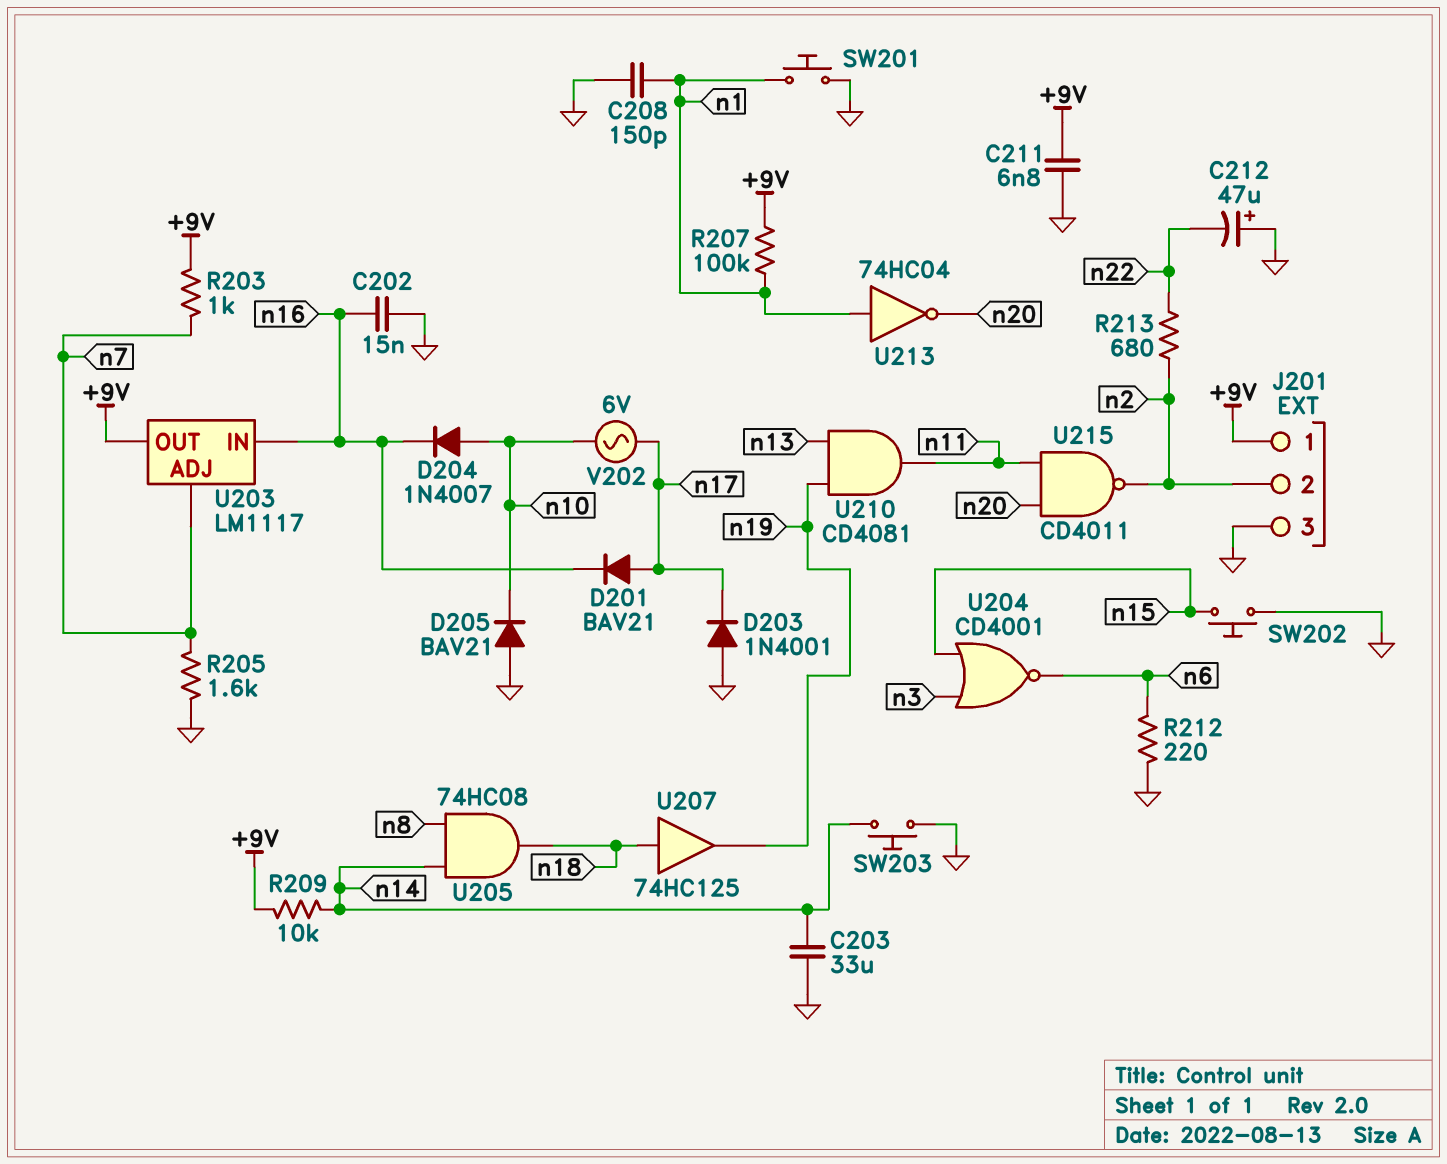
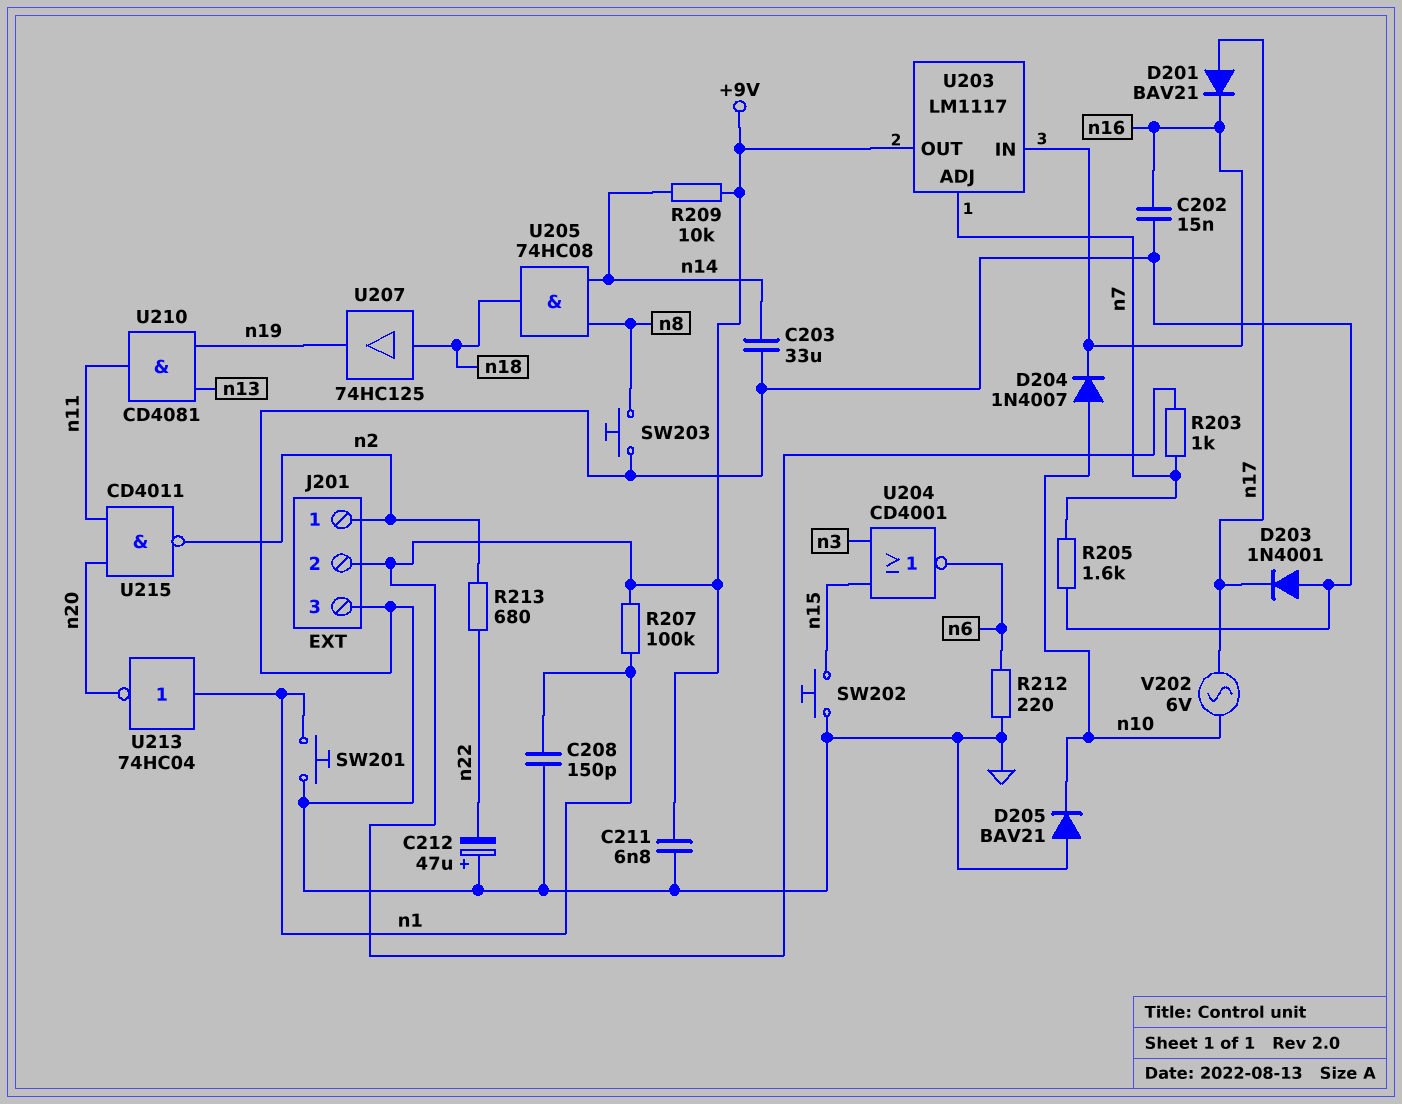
J201 pin 1: +9V -> n2
J201 pin 2: n2 -> +9V
SW203: button (GND, n14) -> button (GND, n8)

